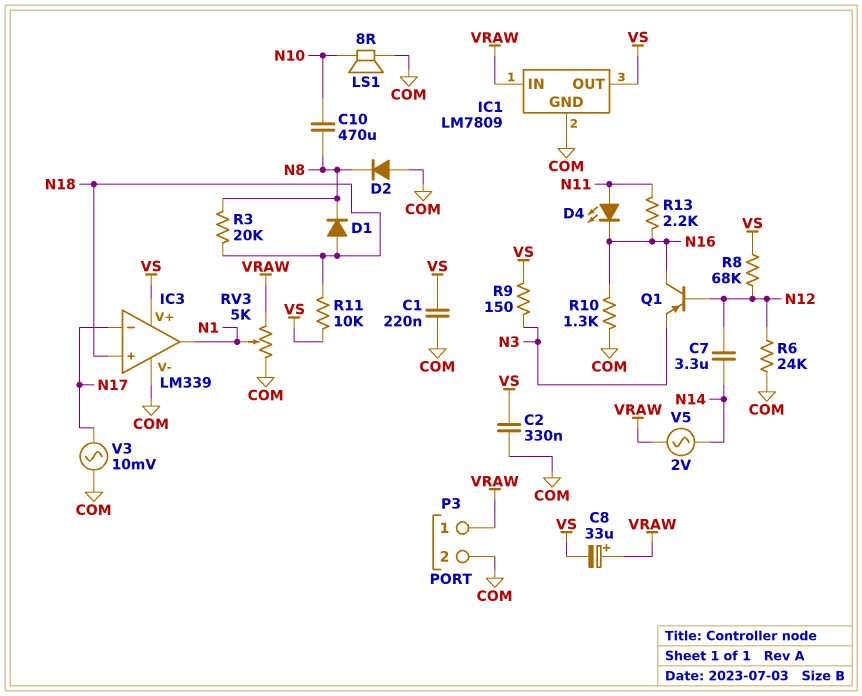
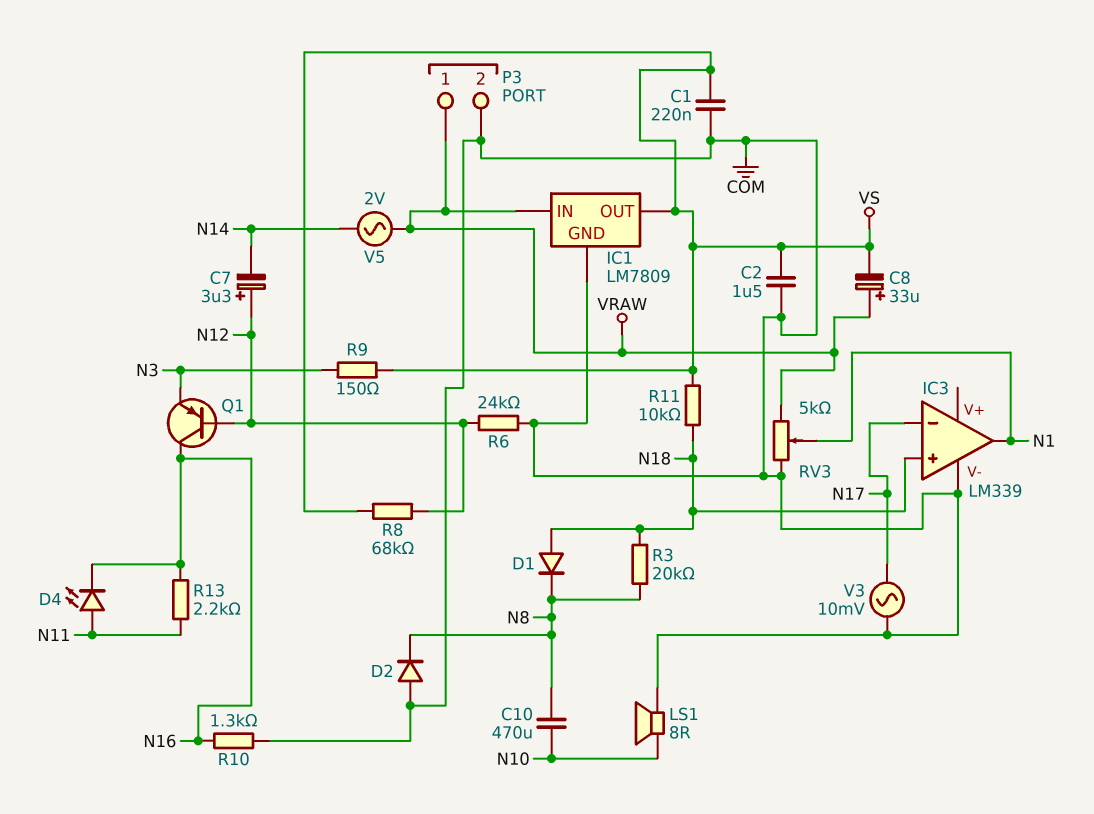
C2: 330nF (COM, VS) -> 1.5uF (COM, VS)
C7: 3.3uF (N12, N14) -> 3.3uF (plus N12, minus N14)
IC3 pin V+: VS -> none

